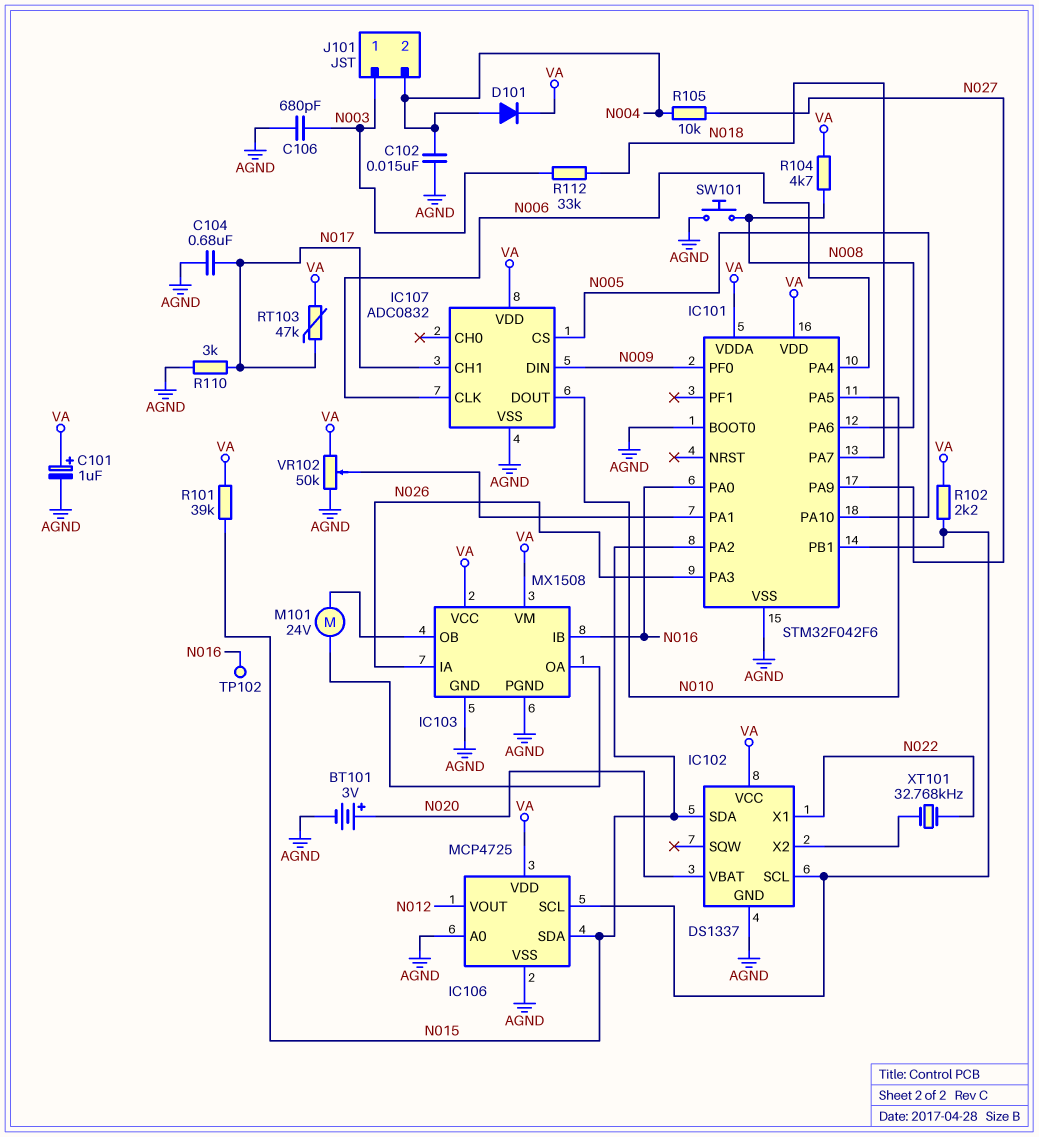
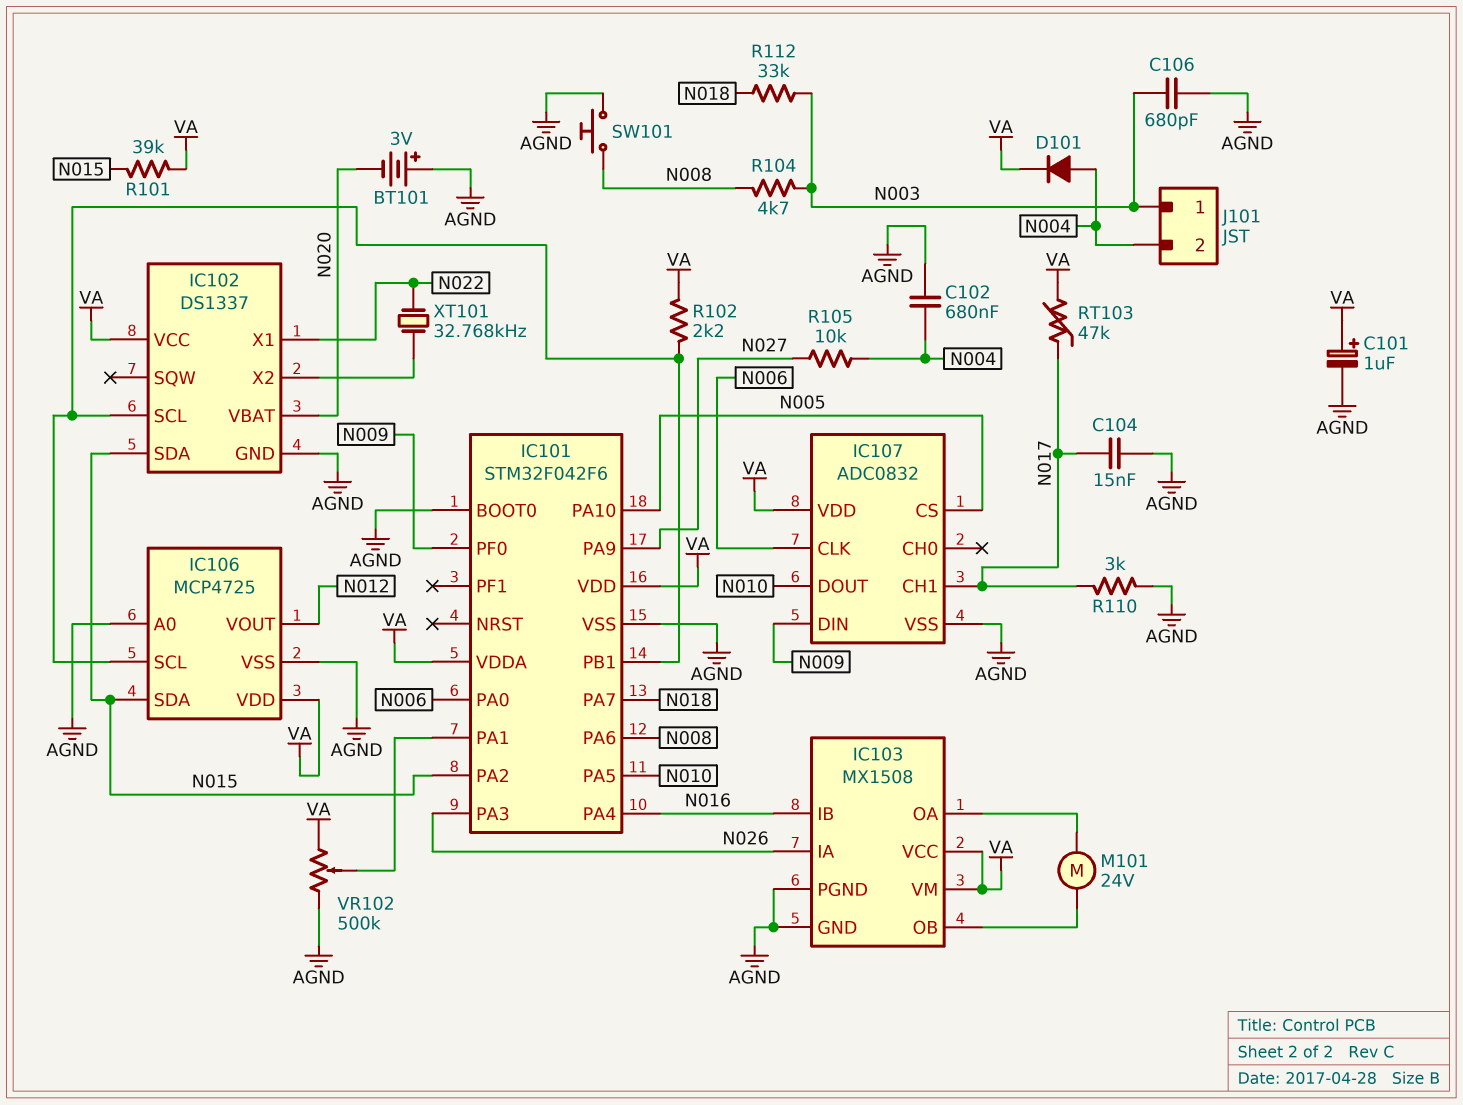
BT101: 3V (plus N020, minus AGND) -> 3V (plus AGND, minus N020)
C102: 15nF (AGND, N004) -> 680nF (AGND, N004)
C104: 680nF (AGND, N017) -> 15nF (AGND, N017)
IC101 pin PA0: N016 -> N006
IC101 pin PA4: N006 -> N016
R104: 4.7k (N008, VA) -> 4.7k (N003, N008)
TP102: test point (N016) -> none
VR102: 50k (AGND, VA, wiper IC101/PA1) -> 500k (AGND, VA, wiper IC101/PA1)

